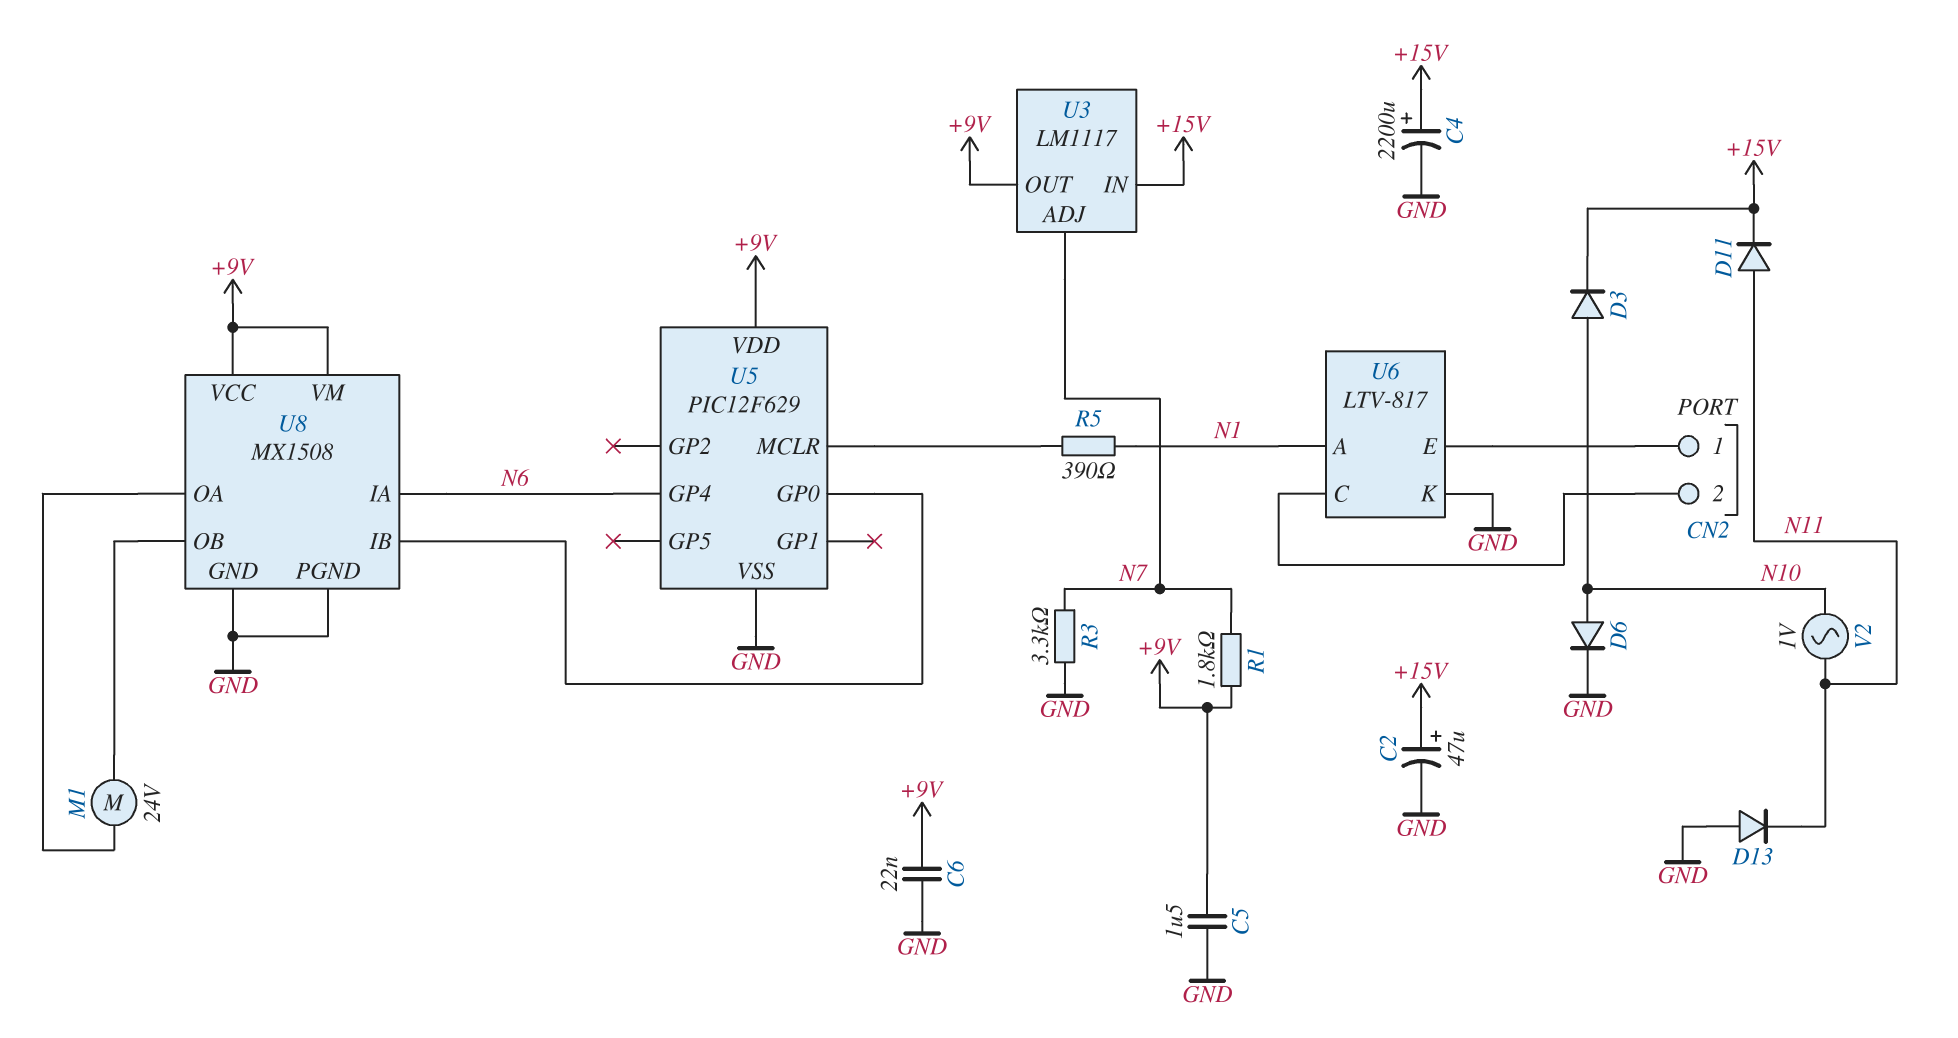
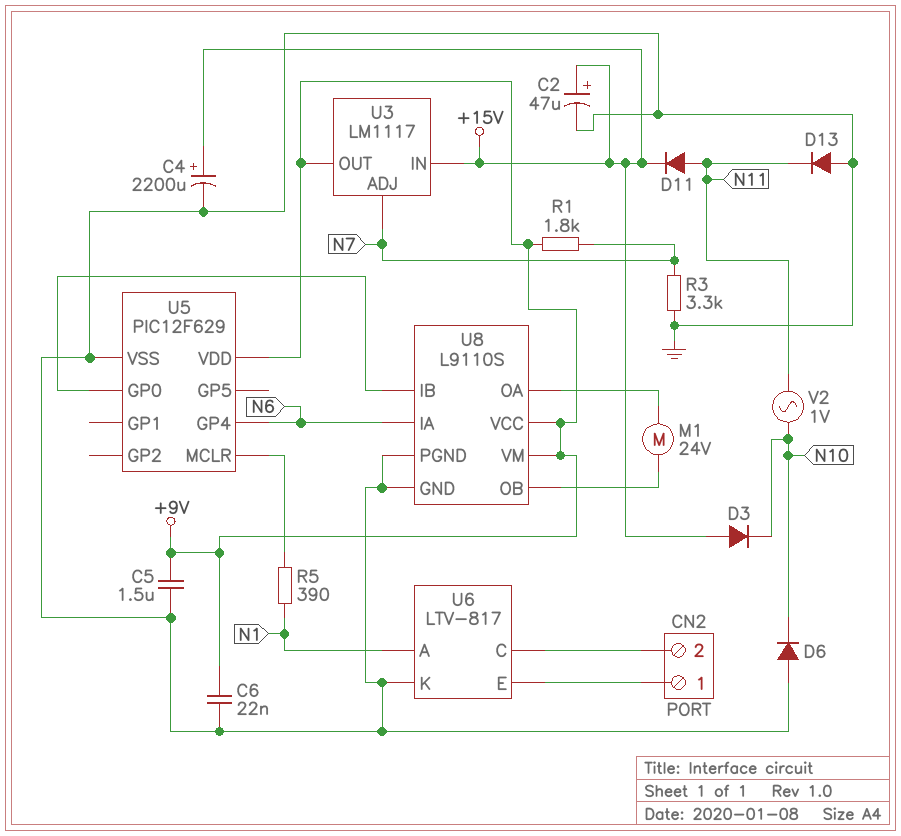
D3: diode (A N10, K +15V) -> diode (A +15V, K N10)
D6: diode (A N10, K GND) -> diode (A GND, K N10)
U8: MX1508 -> L9110S

